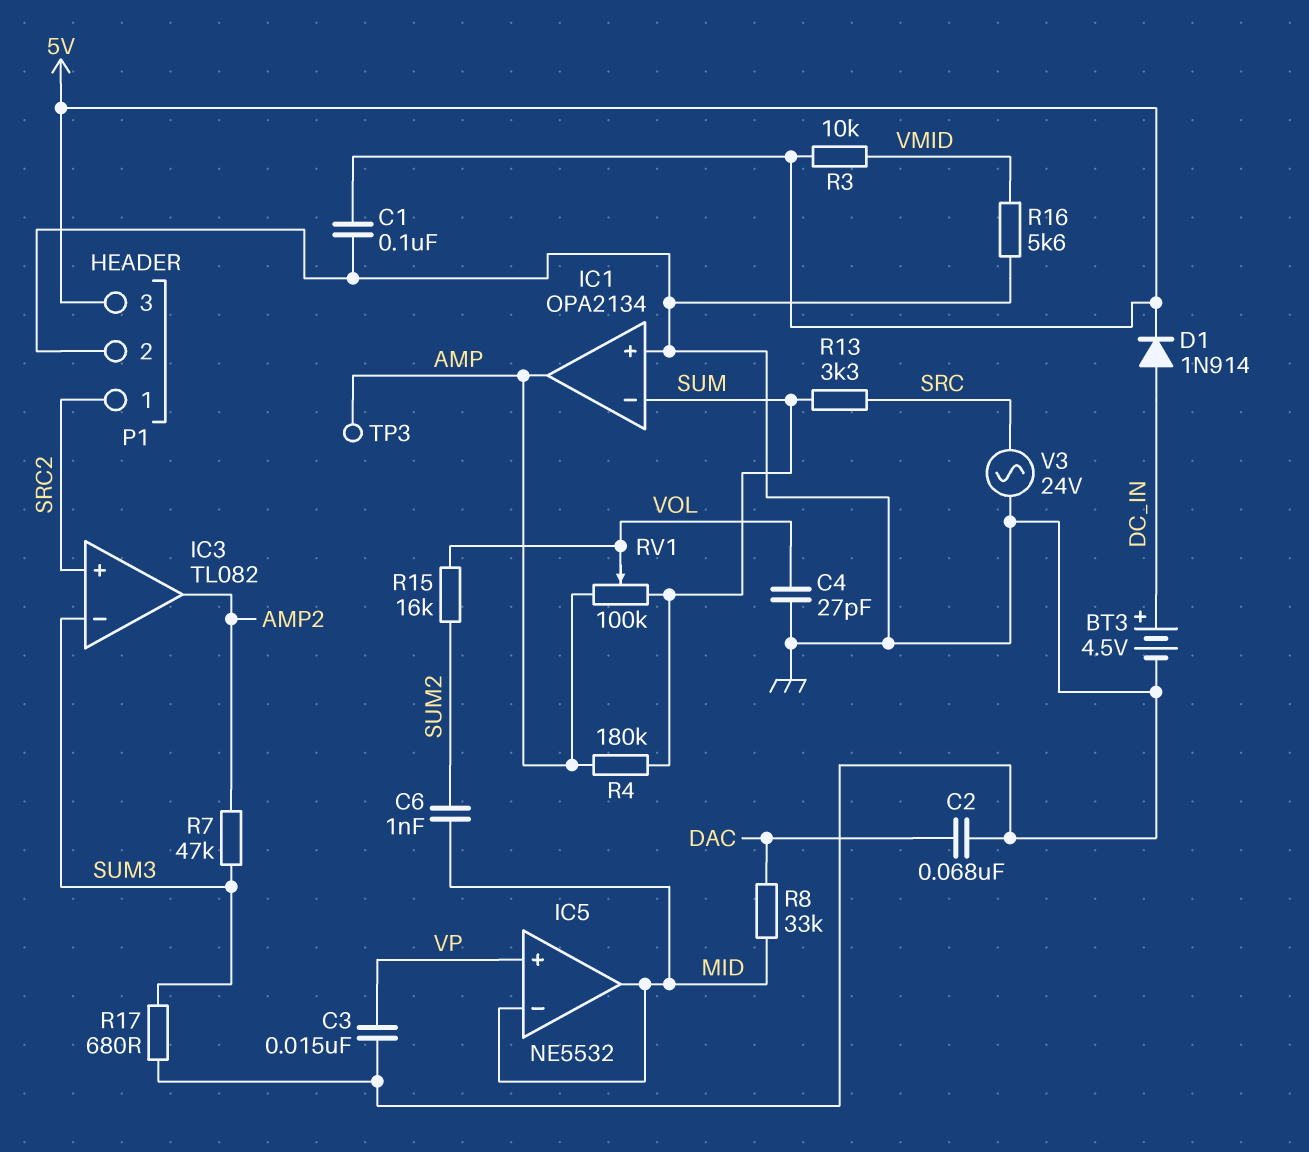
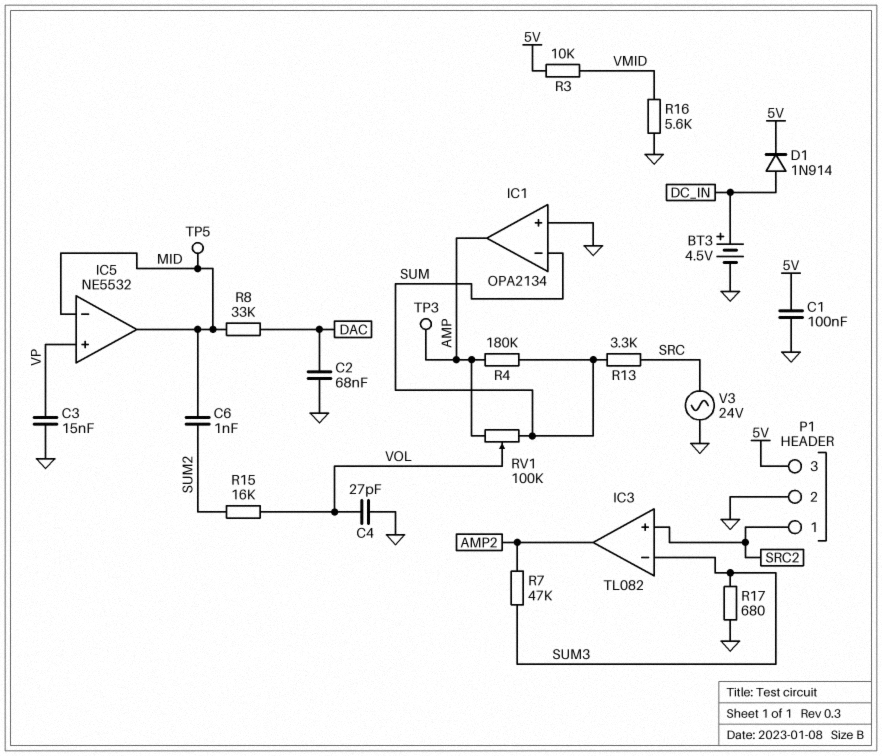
TP5: none -> test point (MID)

